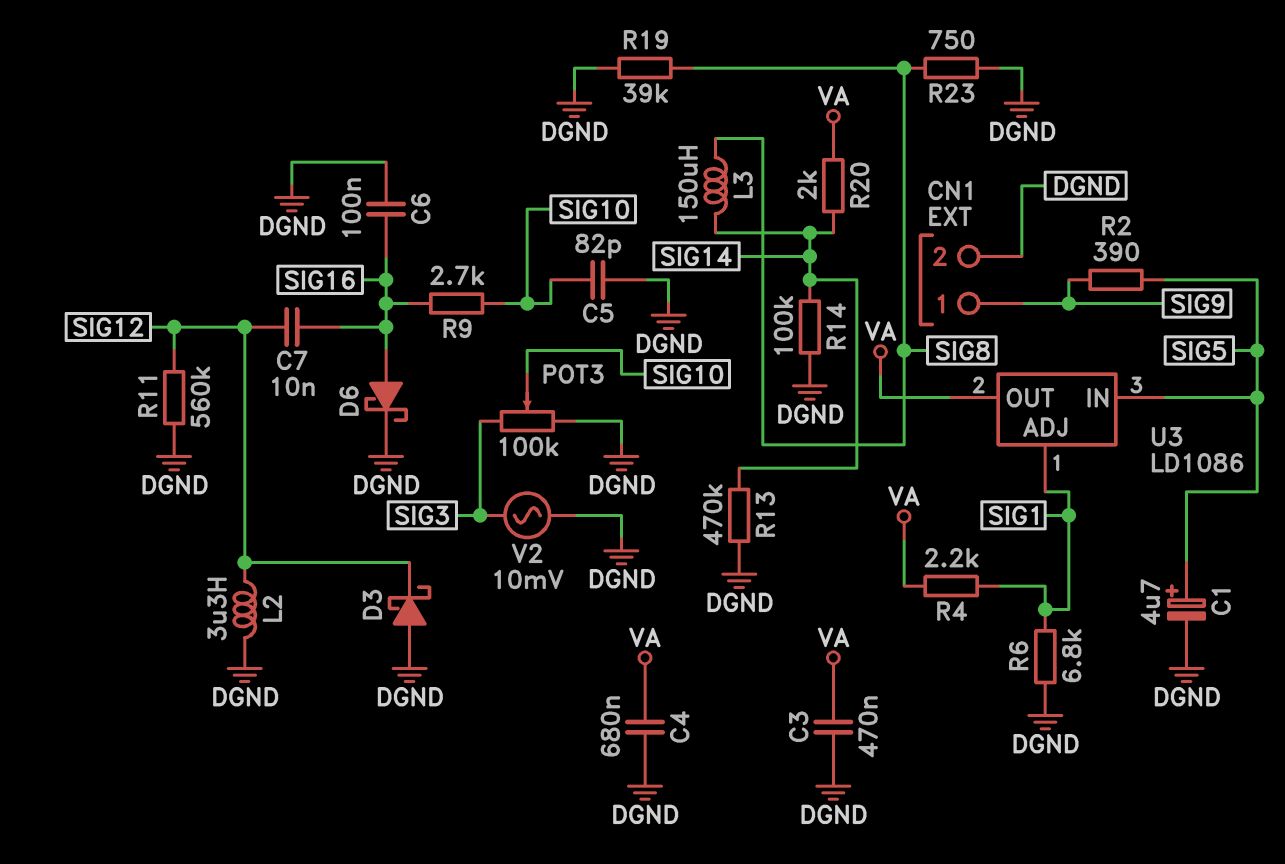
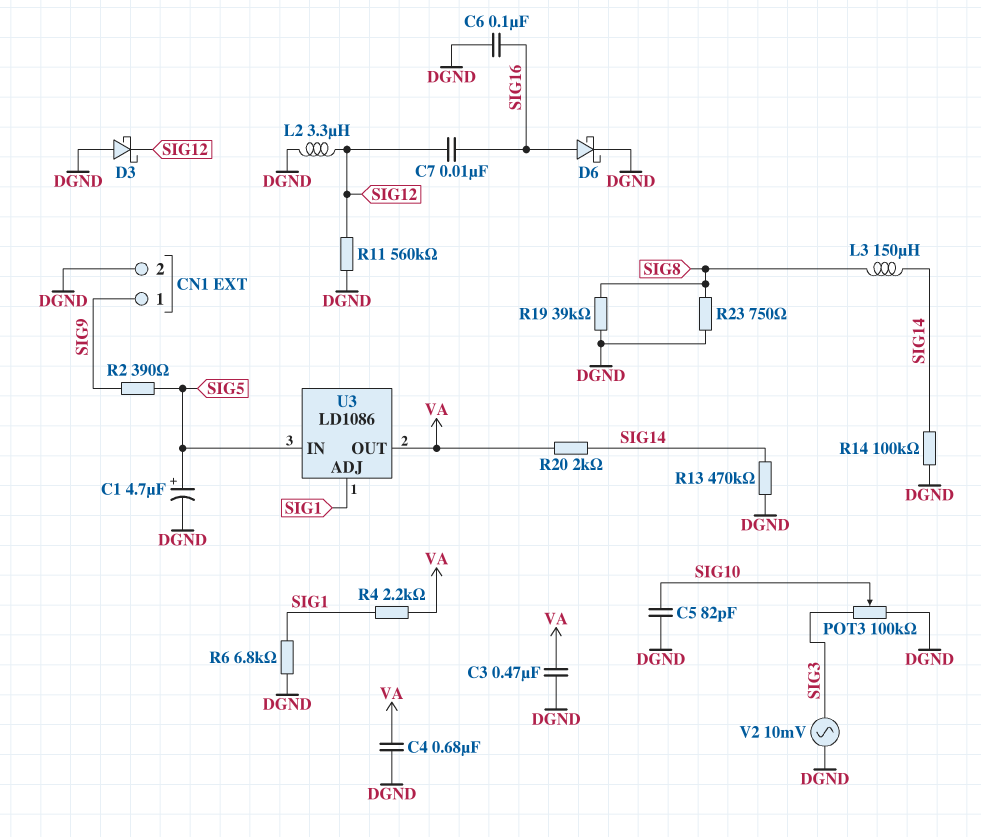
R9: 2.7k (SIG10, SIG16) -> none

